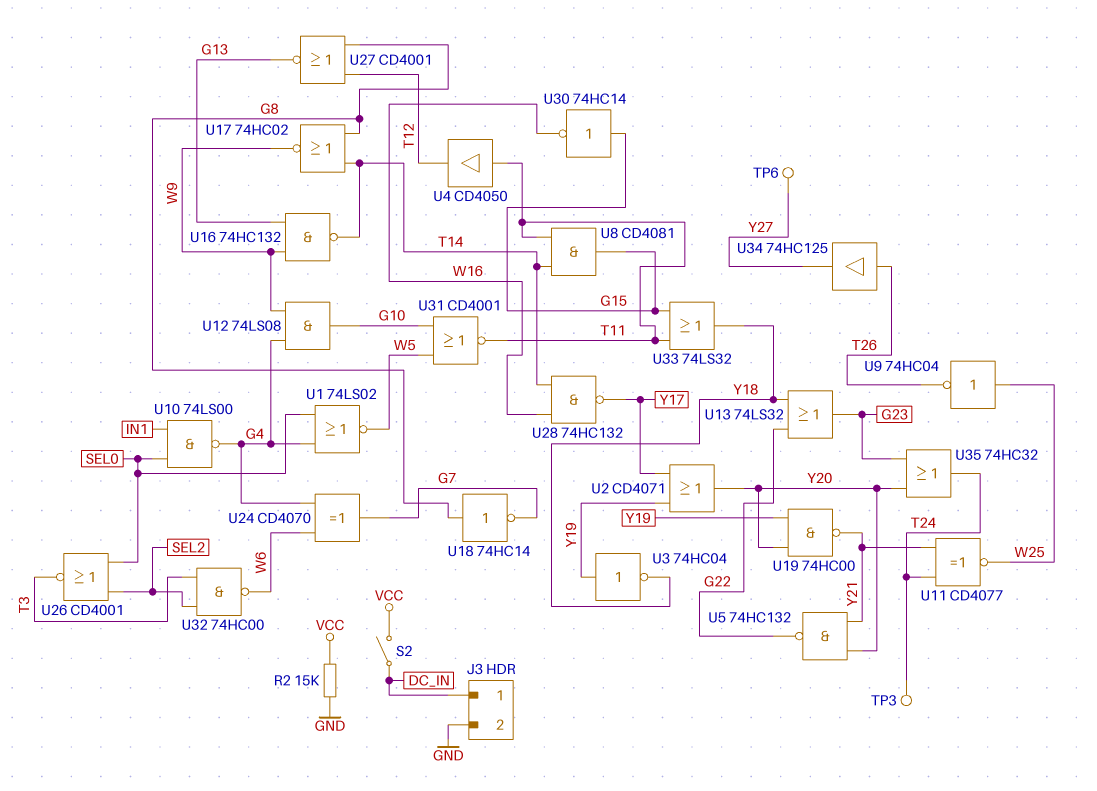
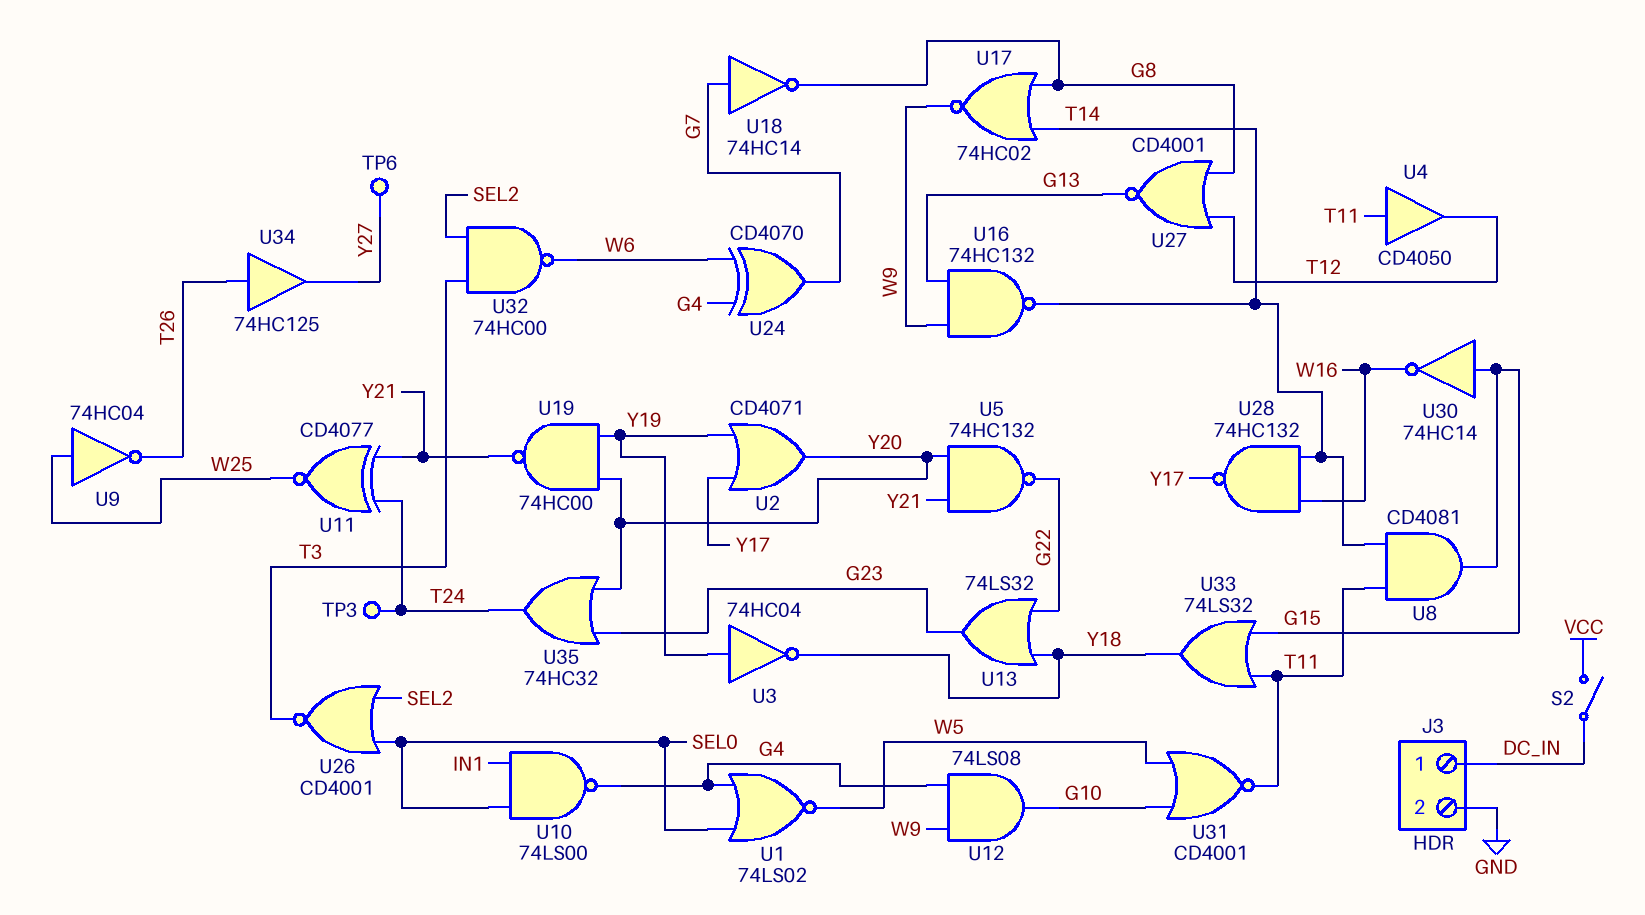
R2: 15k (GND, VCC) -> none
U18: NOT 74HC14 (in G8, out G7) -> NOT 74HC14 (in G7, out G8)

